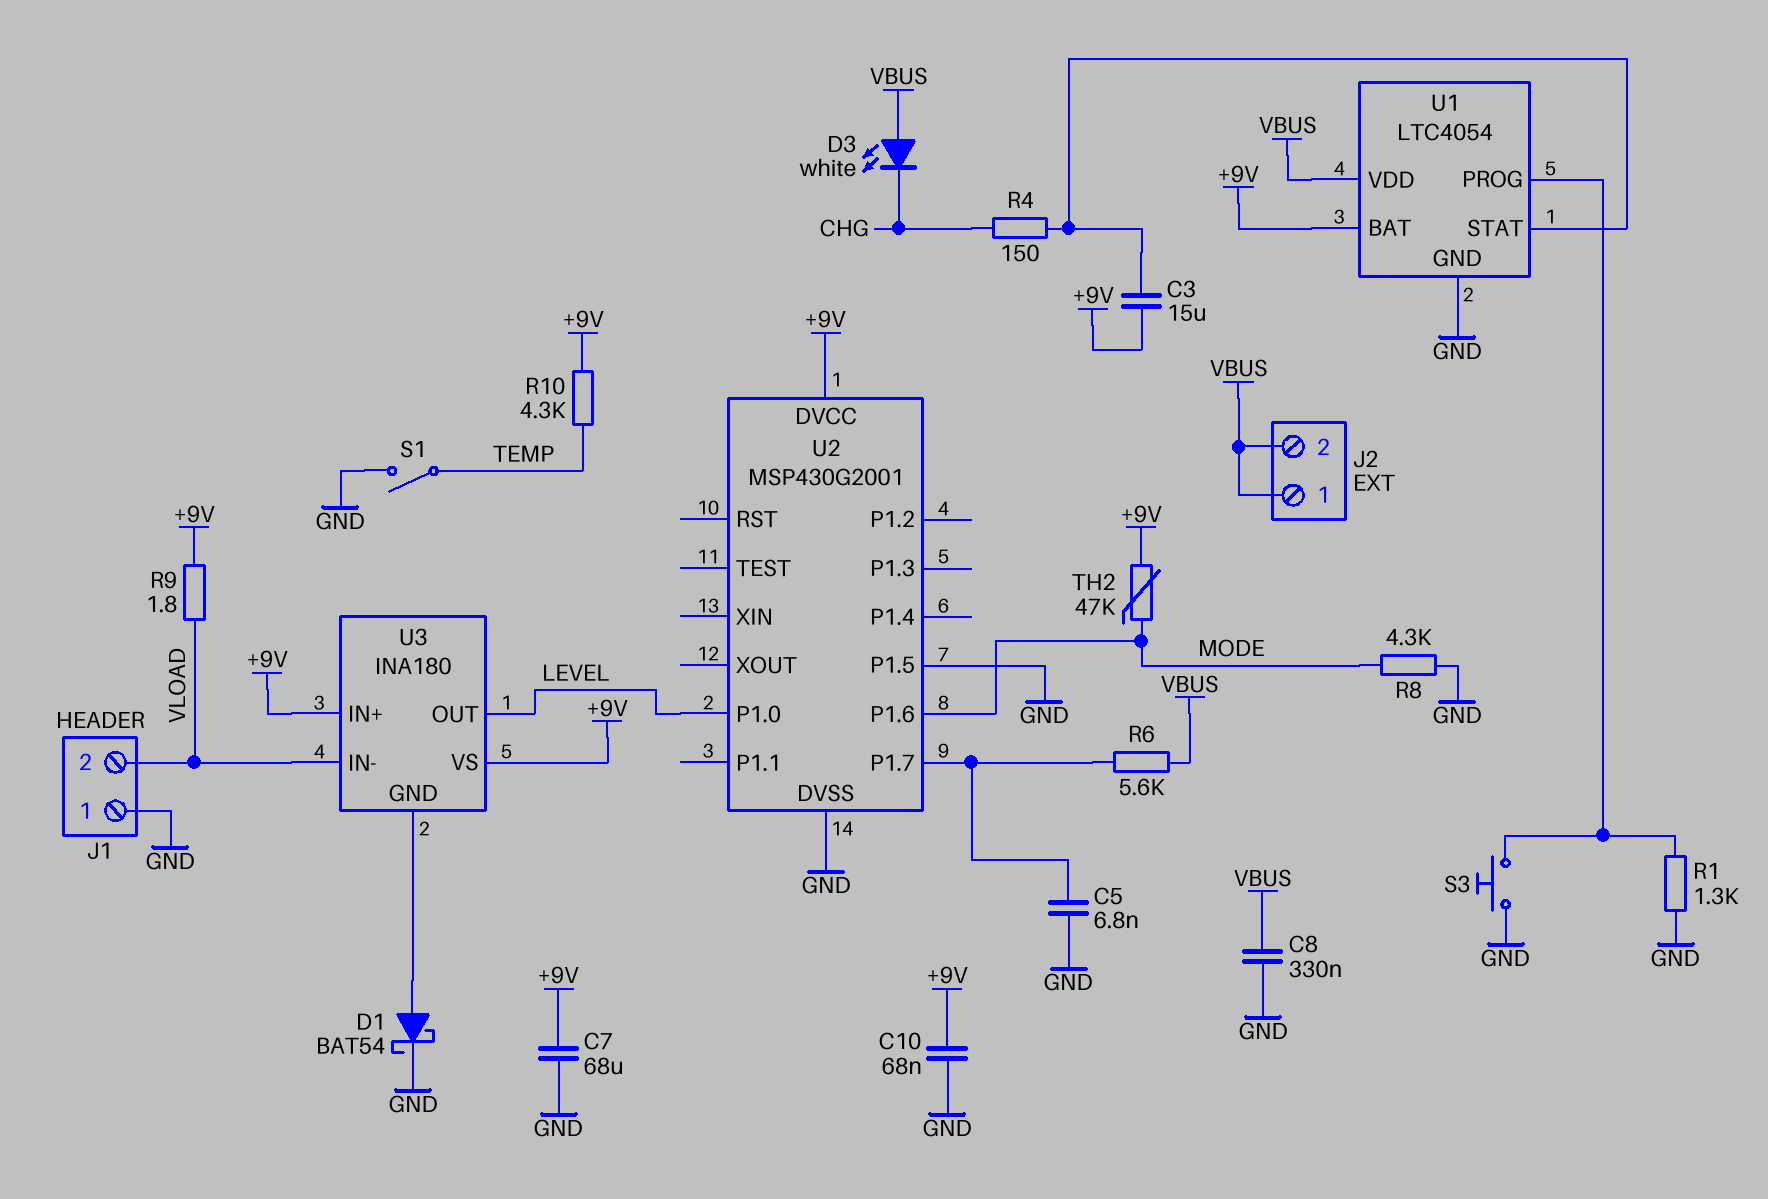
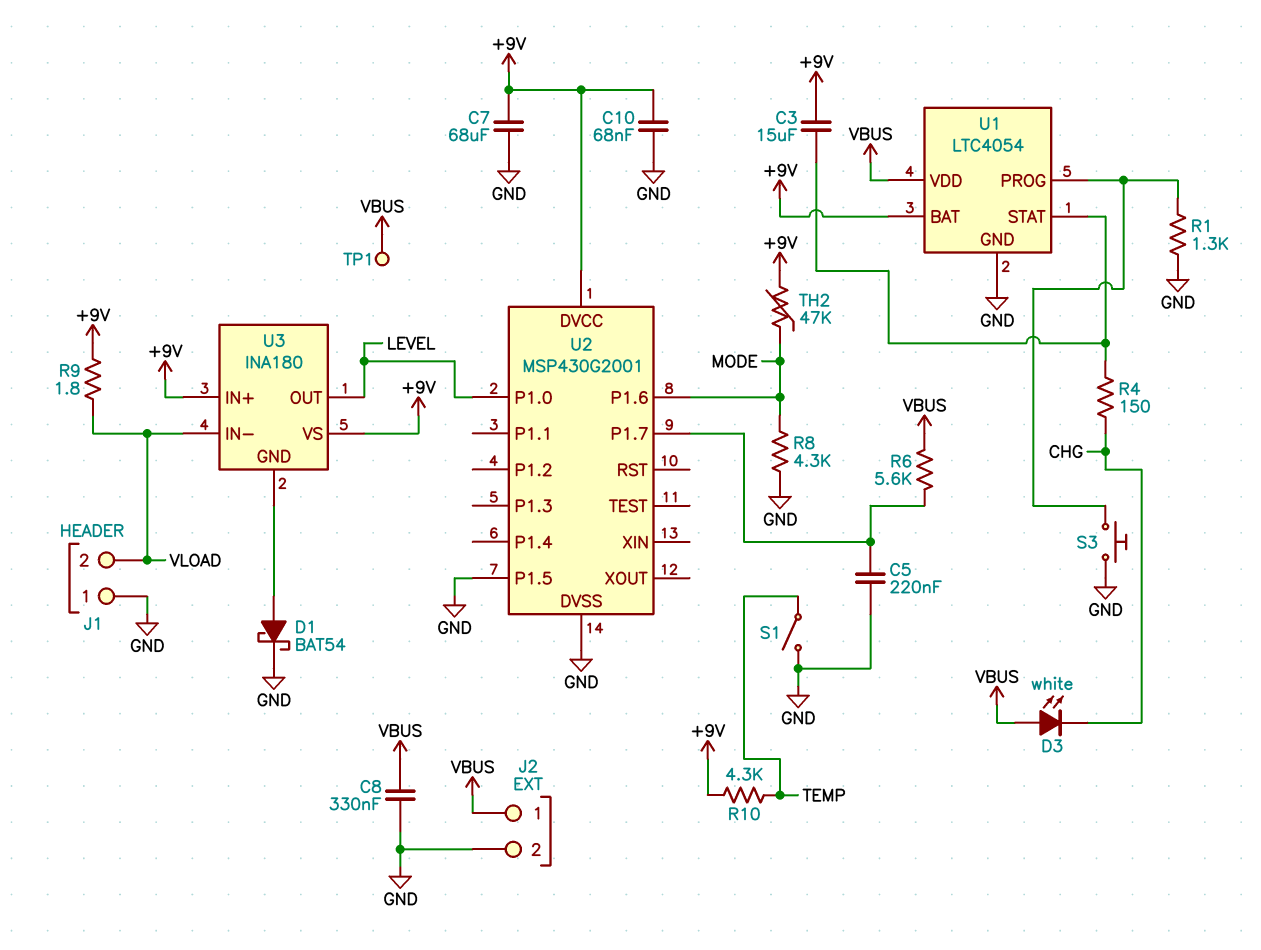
C5: 6.8nF (GND, U2/P1.7) -> 220nF (GND, U2/P1.7)
J2 pin 2: VBUS -> GND
TP1: none -> test point (VBUS)

